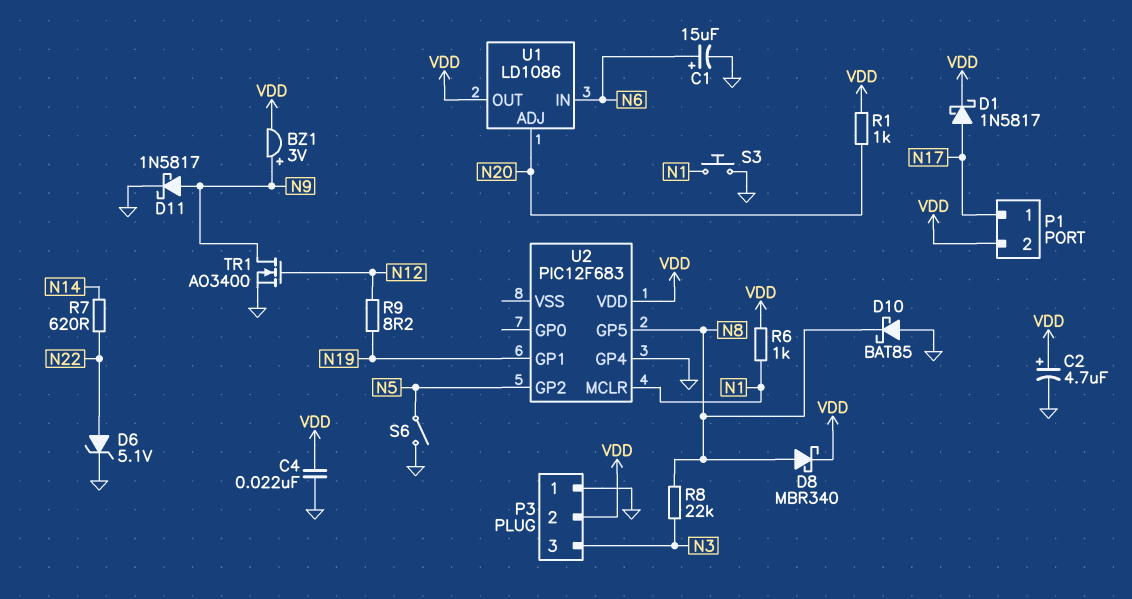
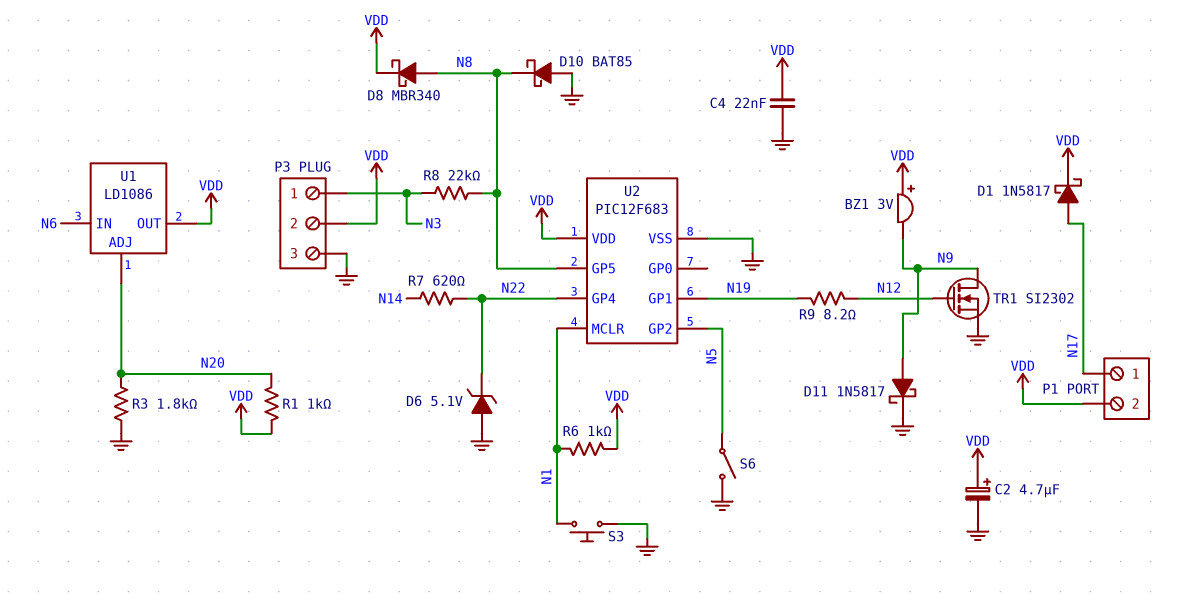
BZ1: buzzer 3V (plus N9, minus VDD) -> buzzer 3V (plus VDD, minus N9)
C1: 15uF (plus N6, minus GND) -> none
D6: zener 5.1V (A N22, K GND) -> zener 5.1V (A GND, K N22)
P3 pin 1: GND -> N3
P3 pin 3: N3 -> GND
R3: none -> 1.8k (GND, N20)
TR1: NMOS AO3400 (G N12, D N9, S GND) -> NMOS SI2302 (G N12, D N9, S GND)
U2 pin GP4: GND -> N22
U2 pin VSS: none -> GND

